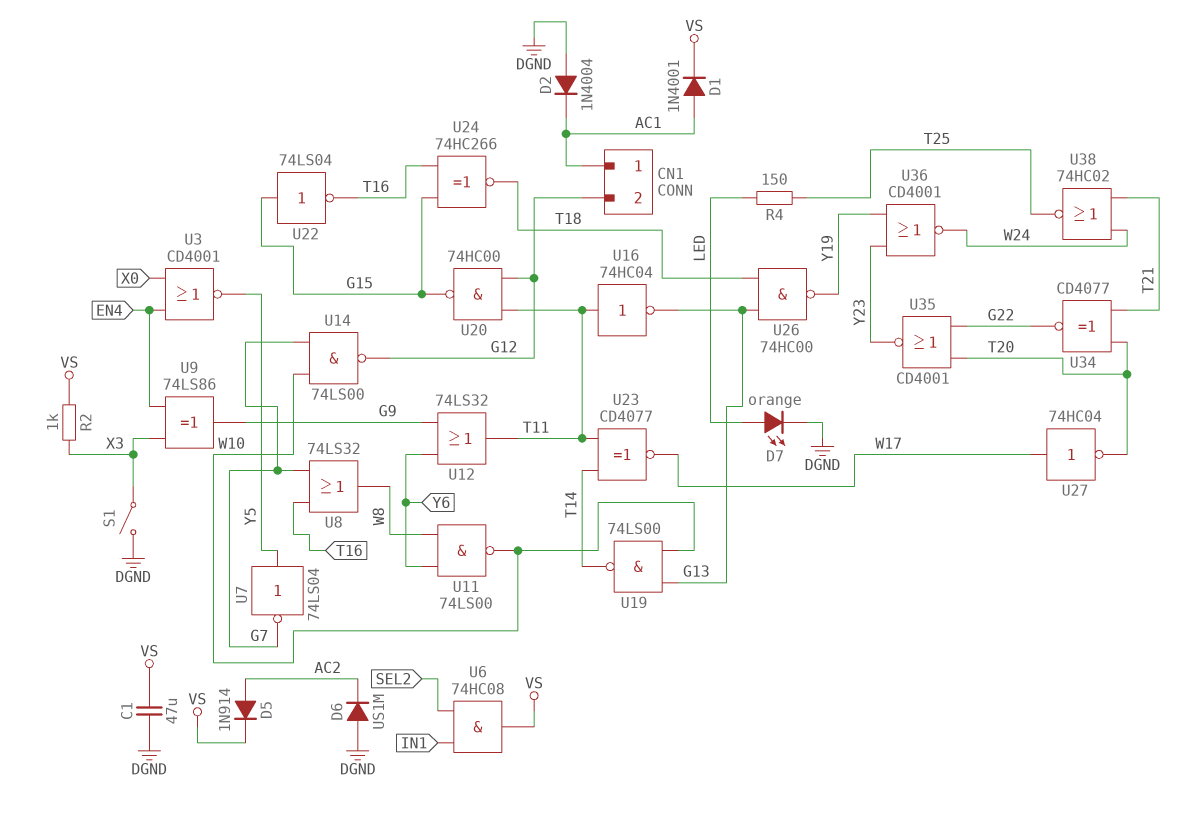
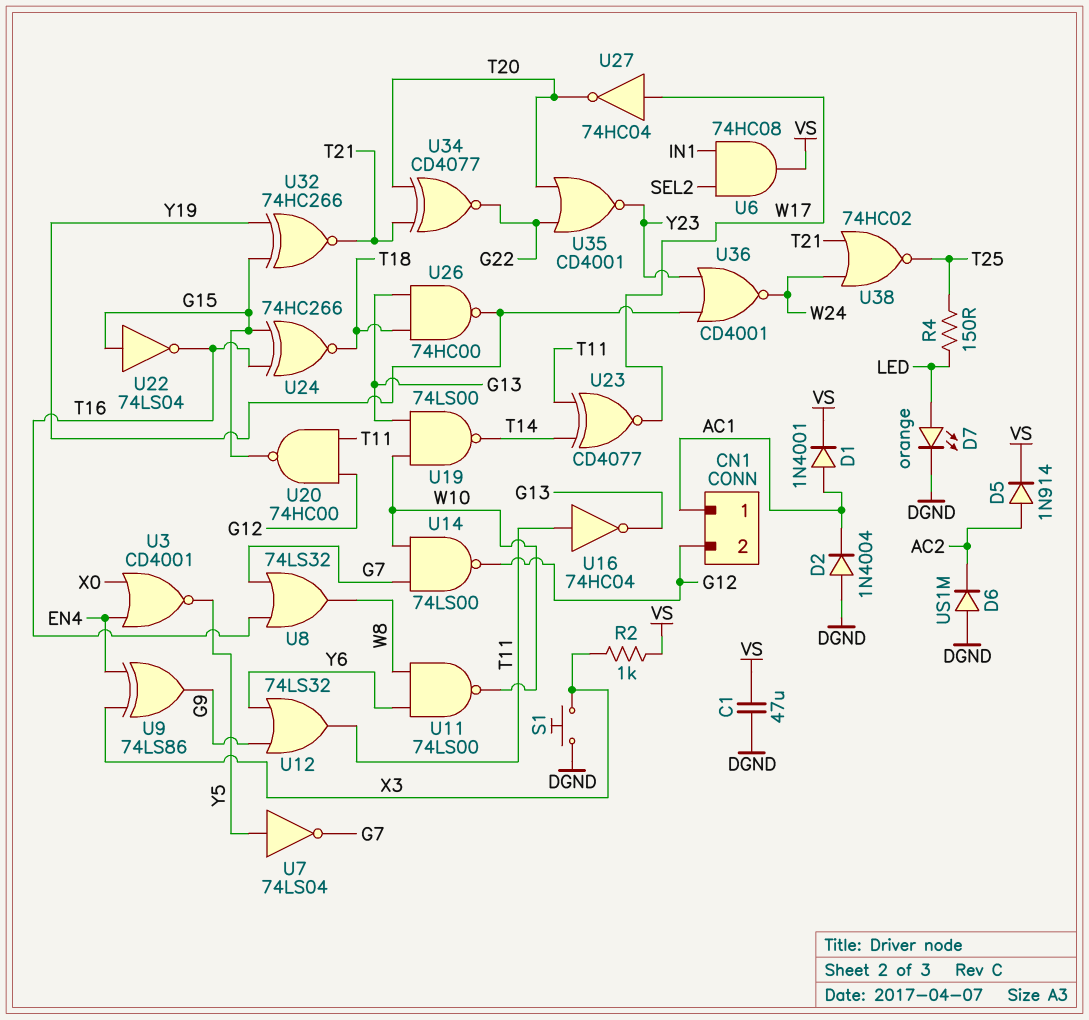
S1: switch (DGND, X3) -> button (DGND, X3)
U32: none -> XNOR 74HC266 (in G15, in Y19, out T21)

